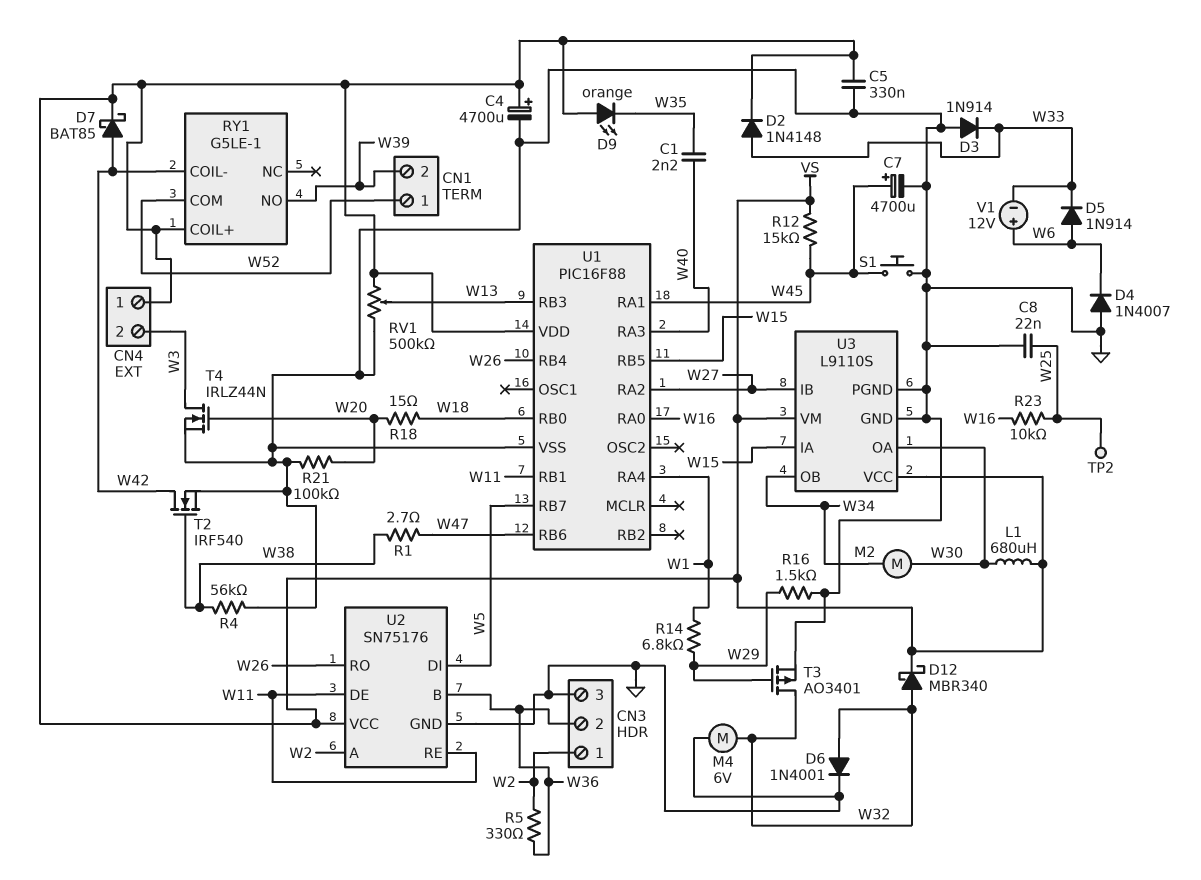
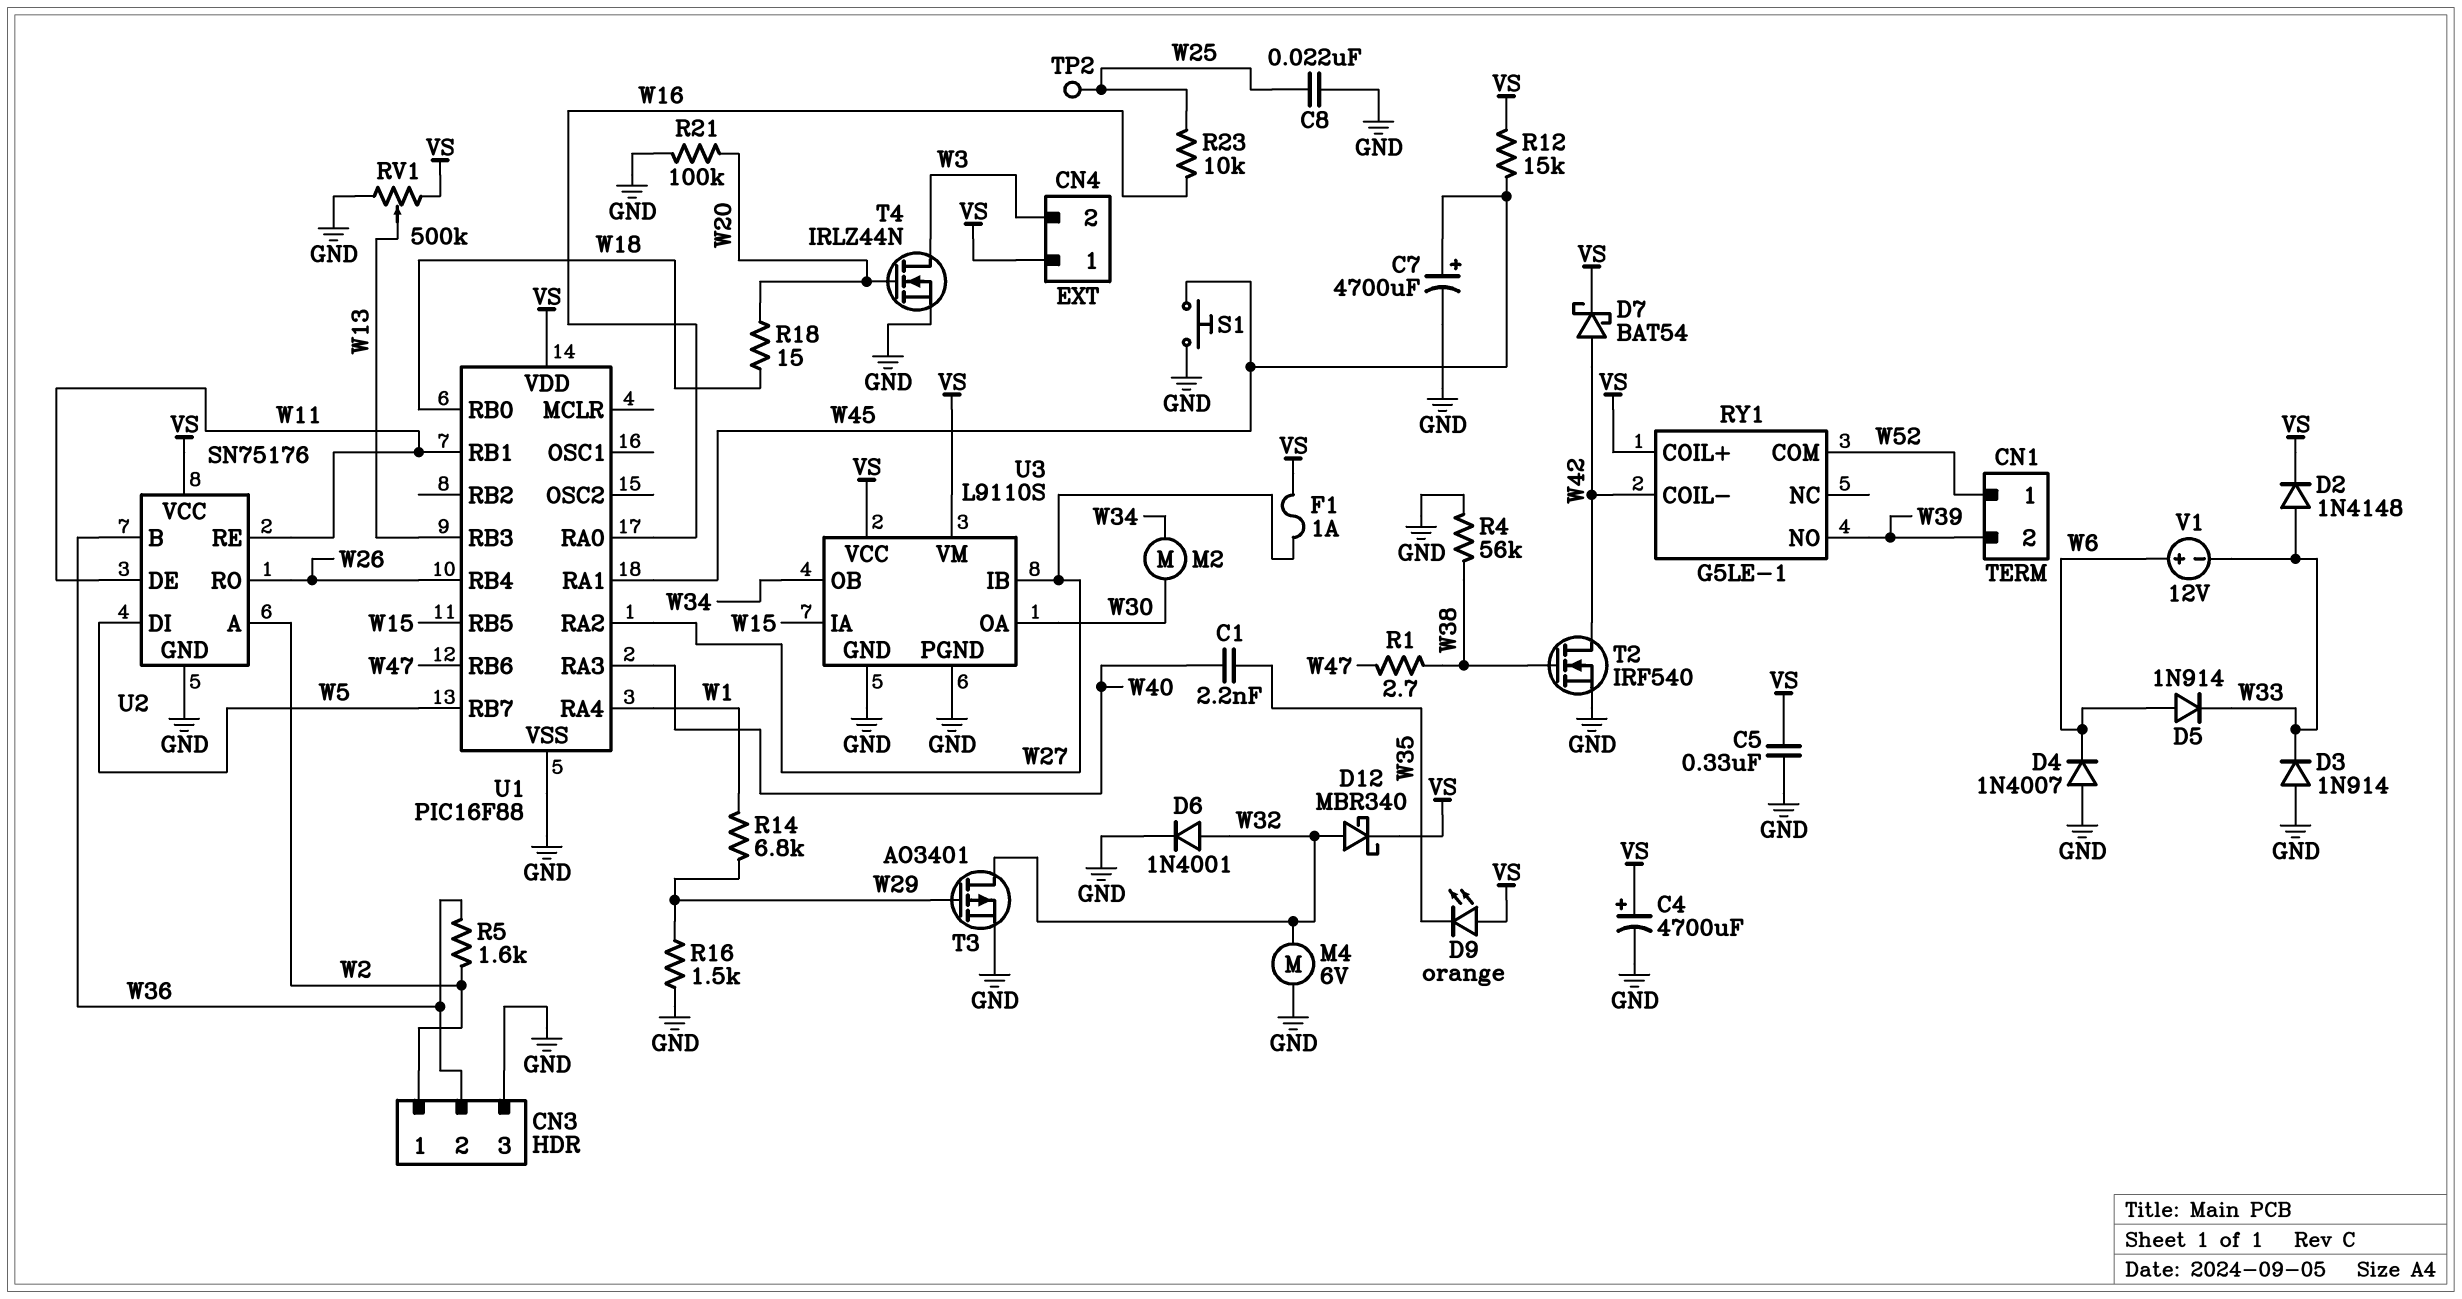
D7: schottky BAT85 (A W42, K VS) -> schottky BAT54 (A W42, K VS)
F1: none -> 1A (VS, W27)
L1: 680uH (VS, W30) -> none
R5: 330 (W2, W36) -> 1.6k (W2, W36)

